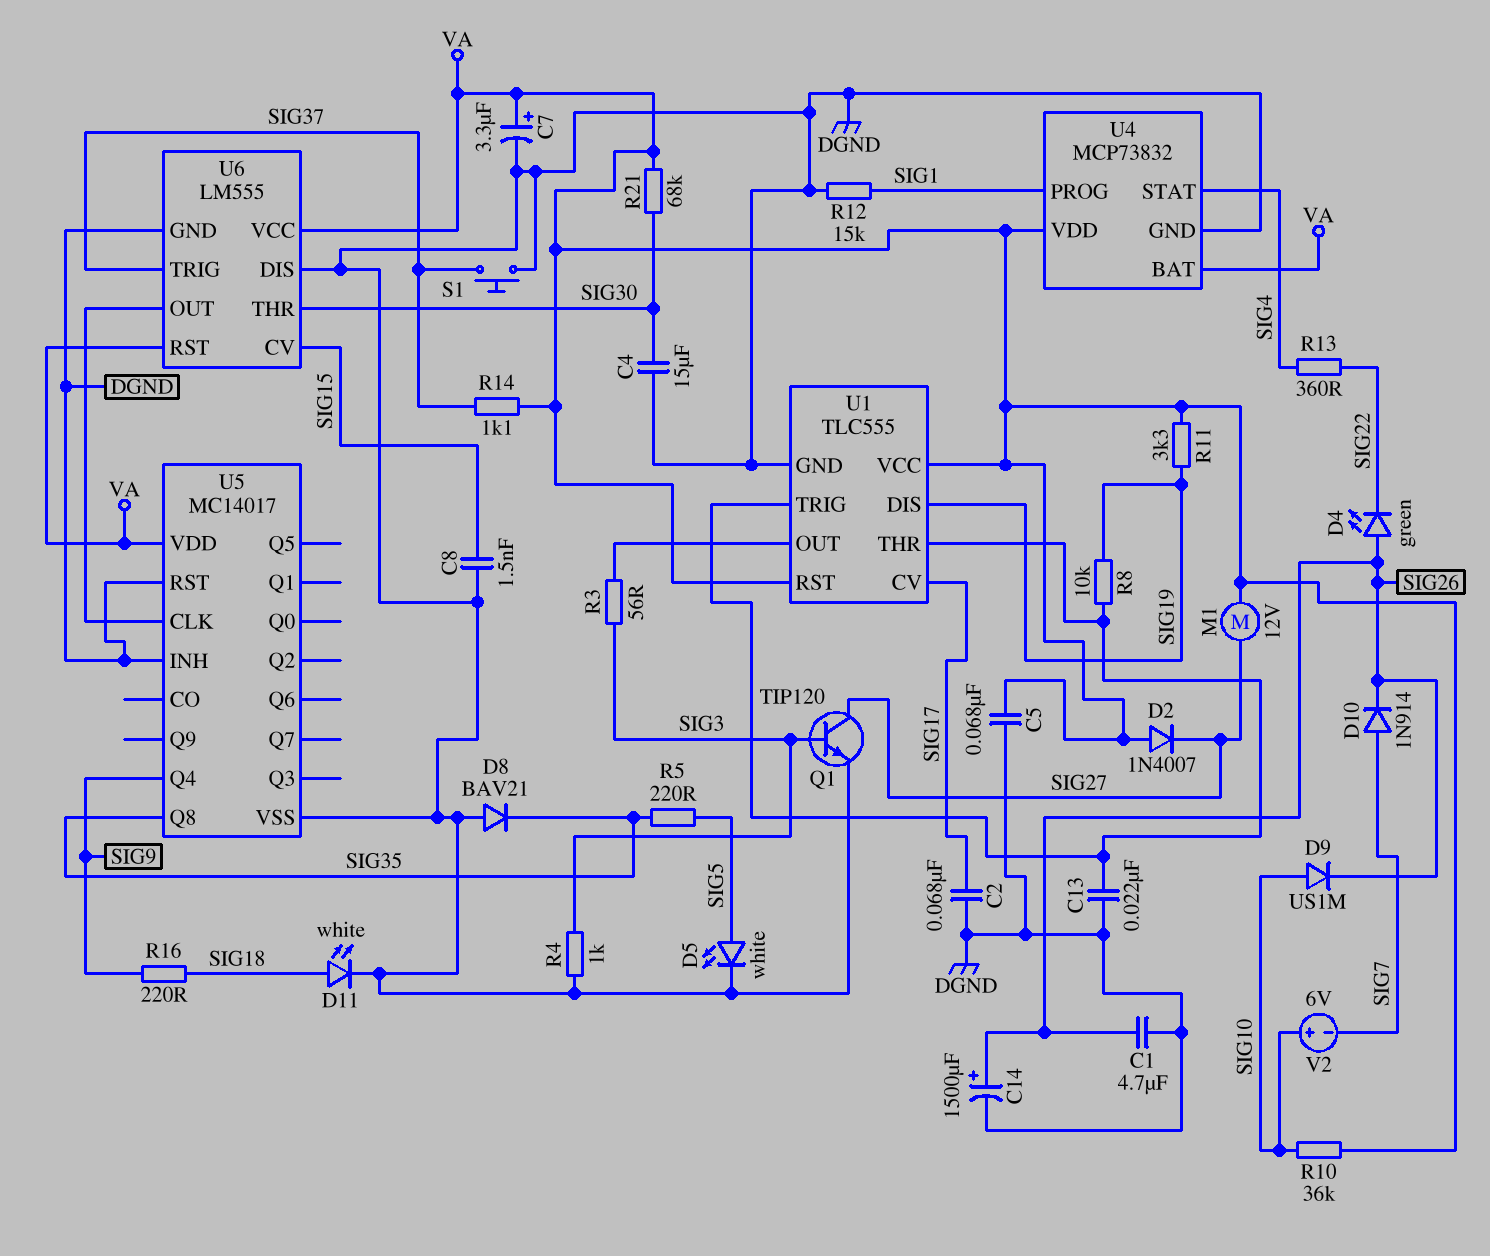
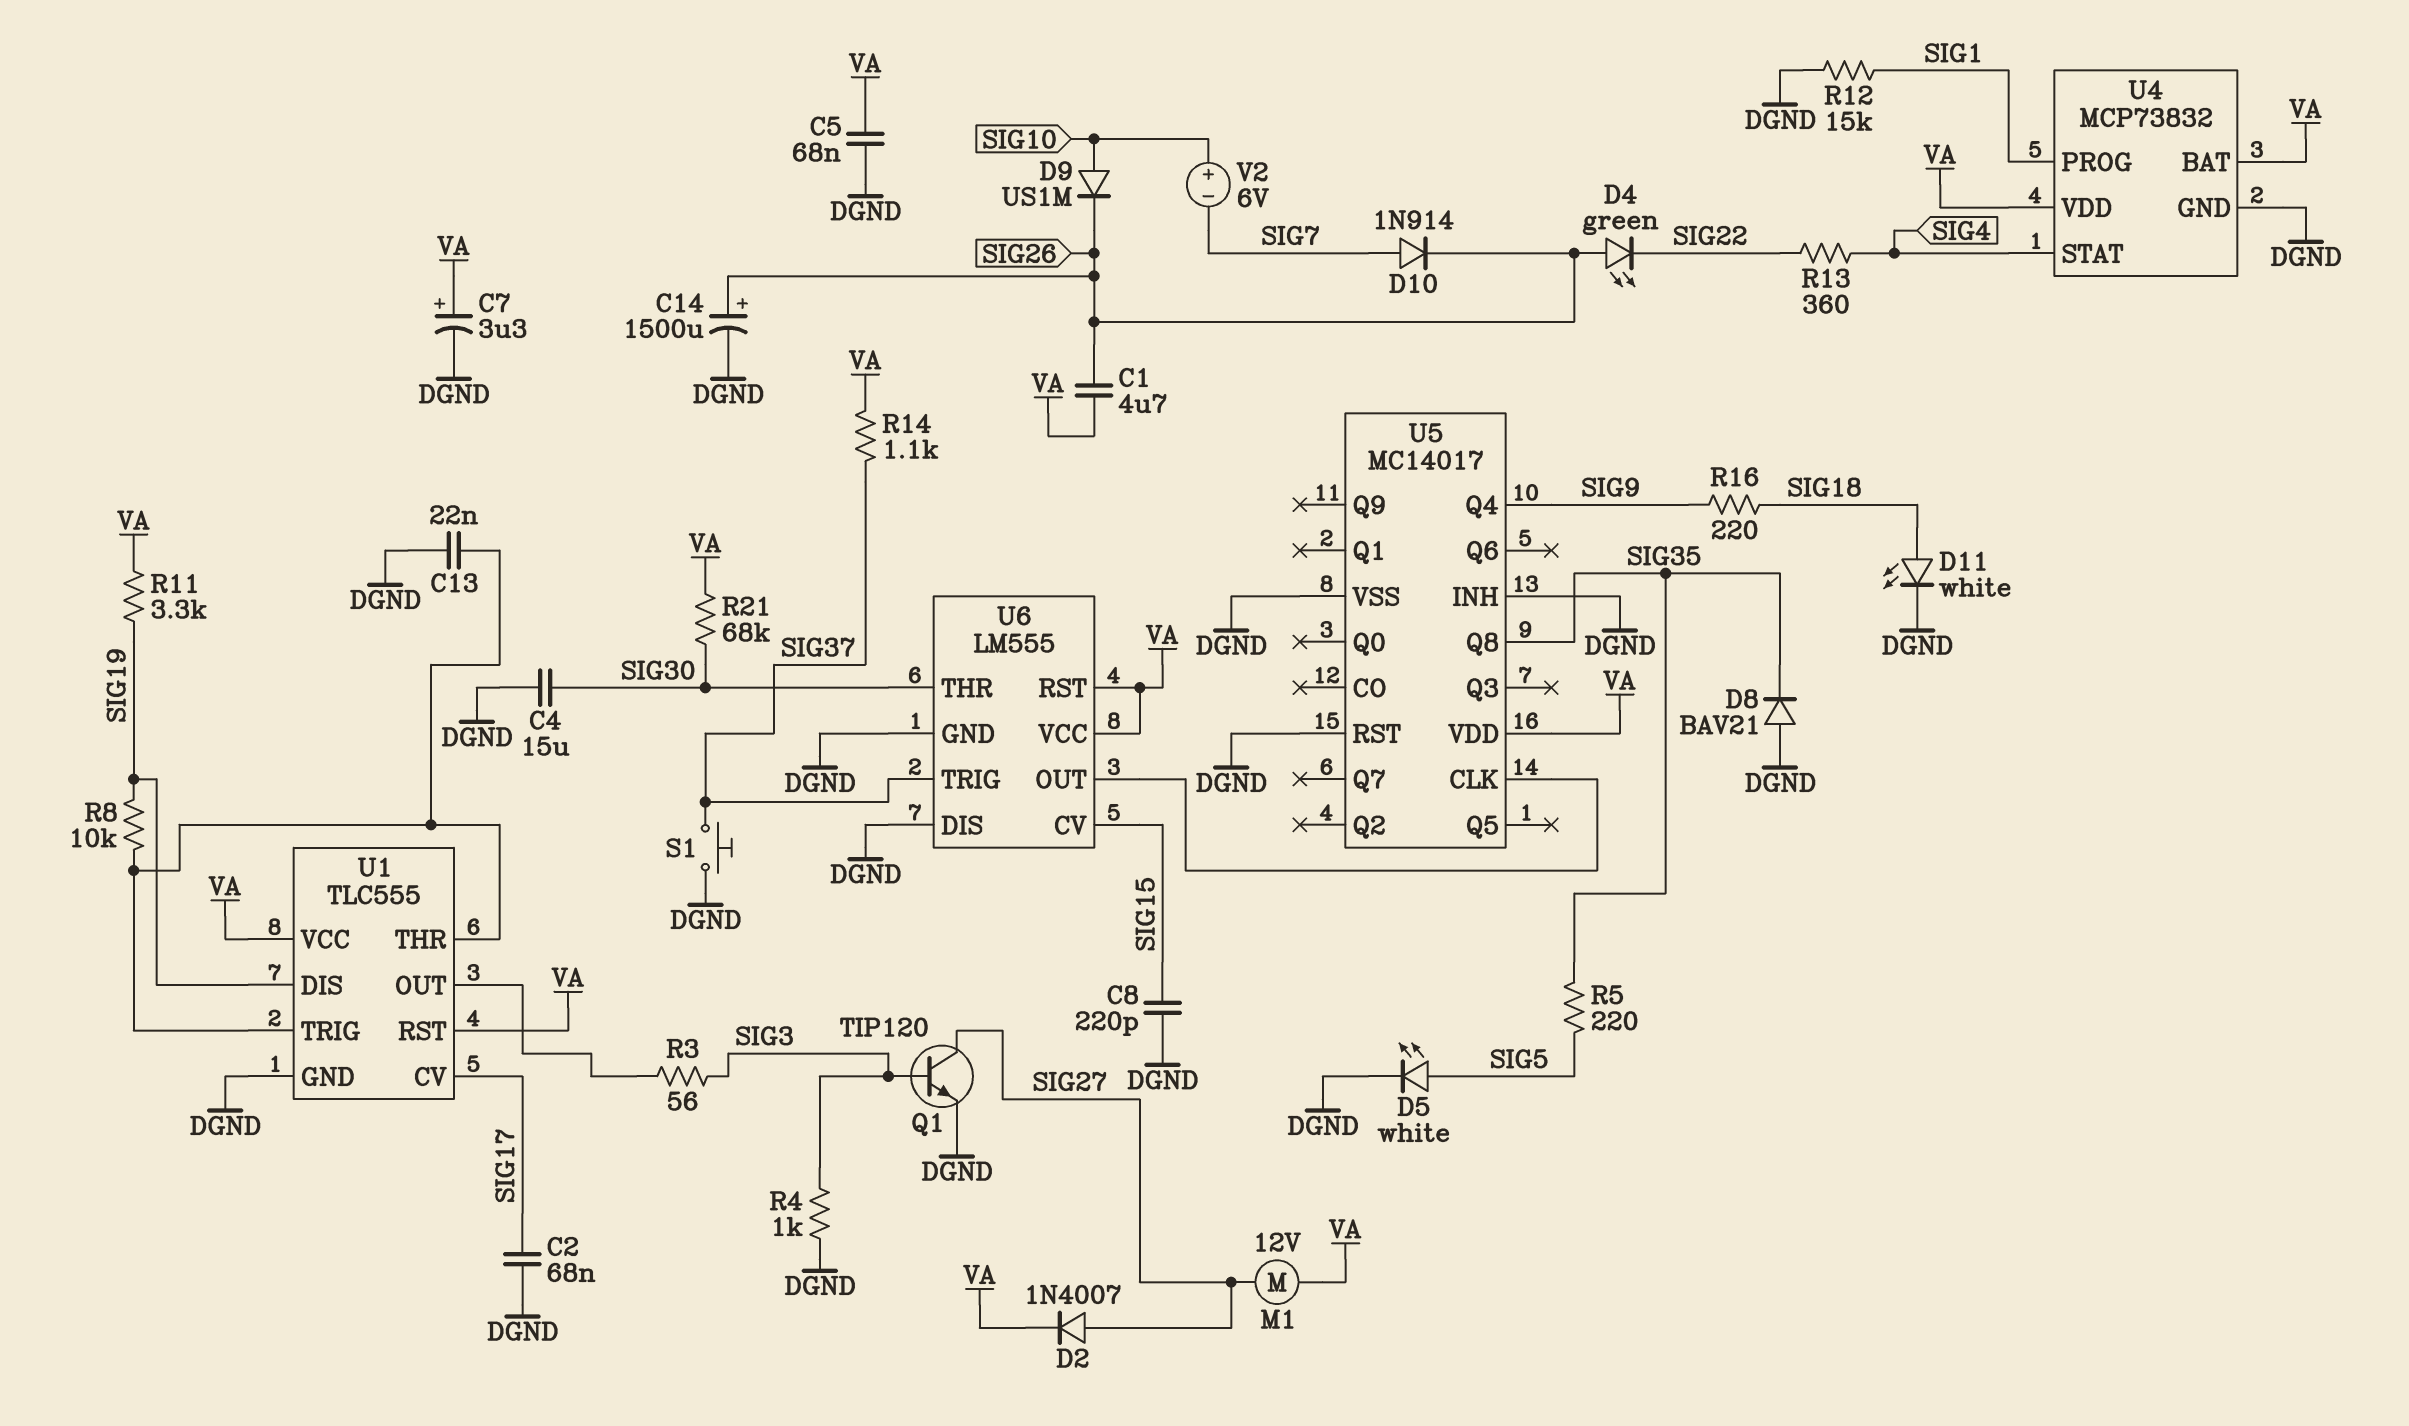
C1: 4.7uF (DGND, SIG26) -> 4.7uF (SIG26, VA)
C8: 1.5nF (DGND, SIG15) -> 220pF (DGND, SIG15)
D2: diode 1N4007 (A VA, K SIG27) -> diode 1N4007 (A SIG27, K VA)
R10: 36k (SIG10, VA) -> none

